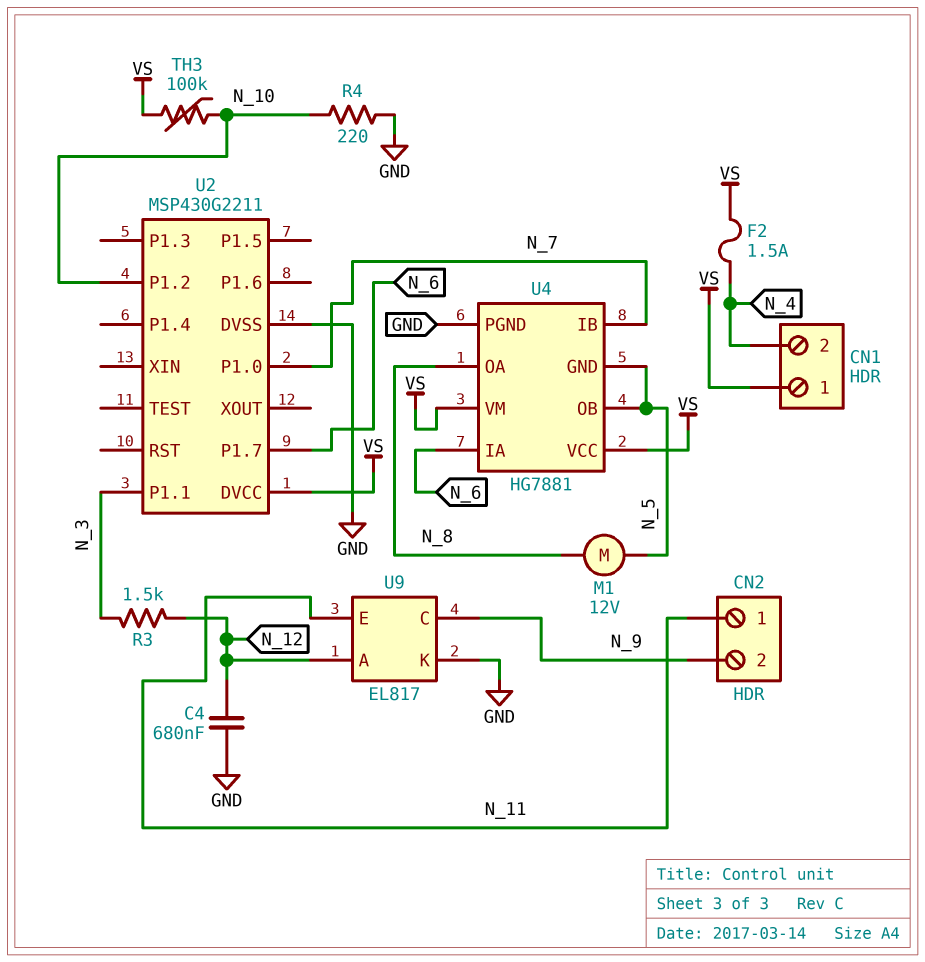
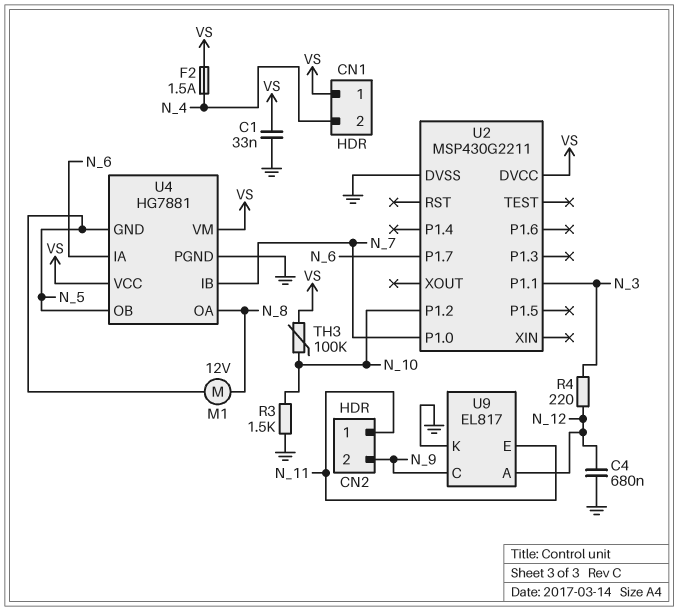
C1: none -> 33nF (GND, VS)
R3: 1.5k (N_3, N_12) -> 1.5k (GND, N_10)
R4: 220 (GND, N_10) -> 220 (N_3, N_12)

